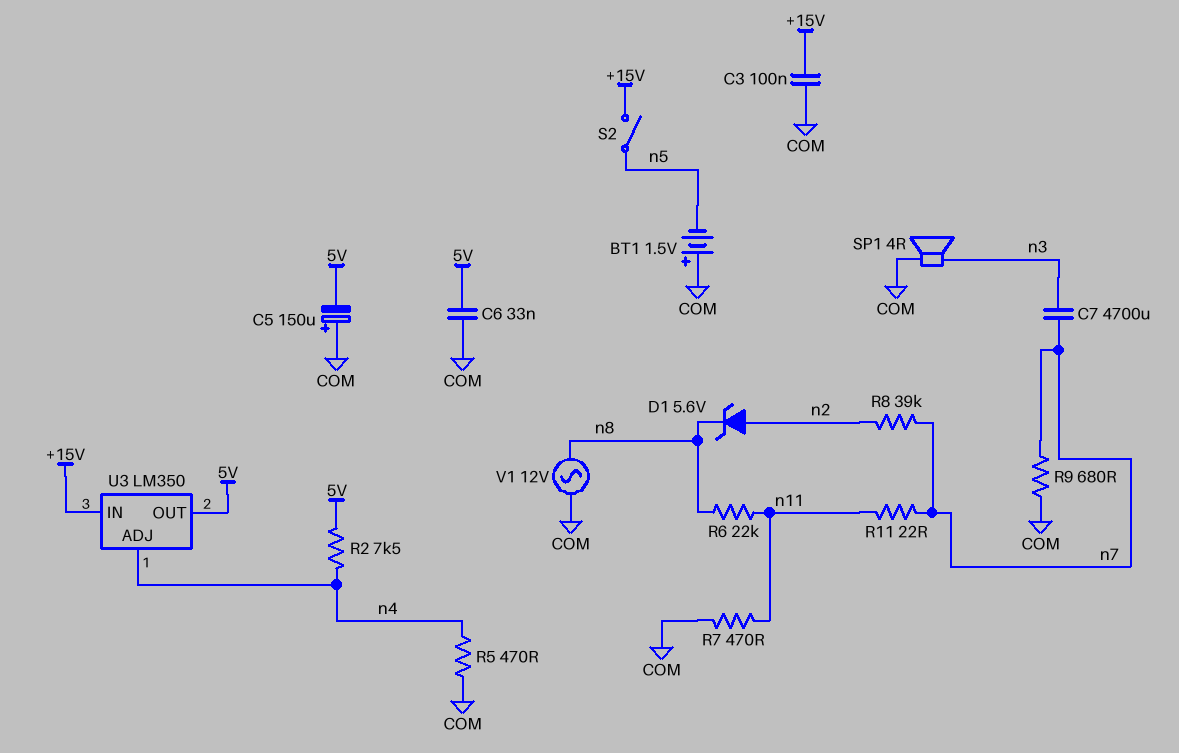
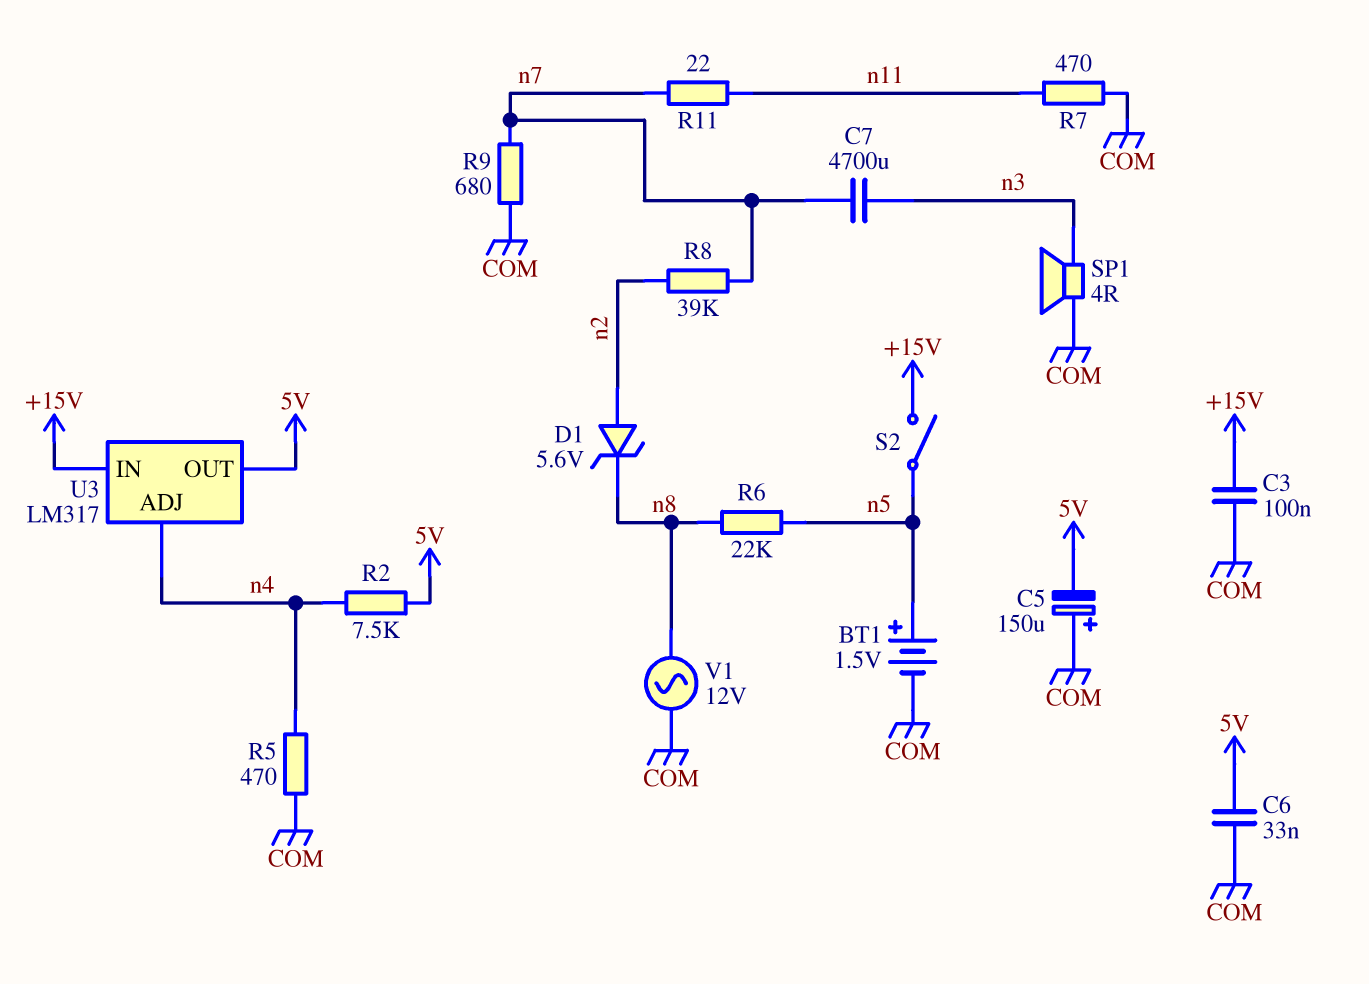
BT1: 1.5V (plus COM, minus n5) -> 1.5V (plus n5, minus COM)
R6: 22k (n8, n11) -> 22k (n5, n8)
U3: LM350 -> LM317

